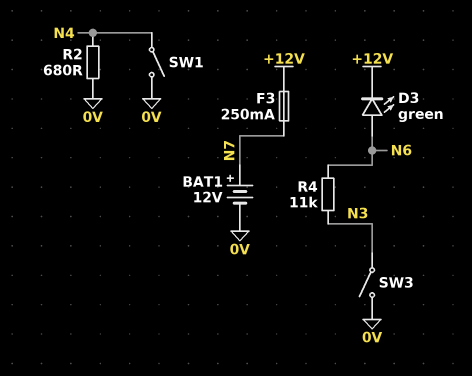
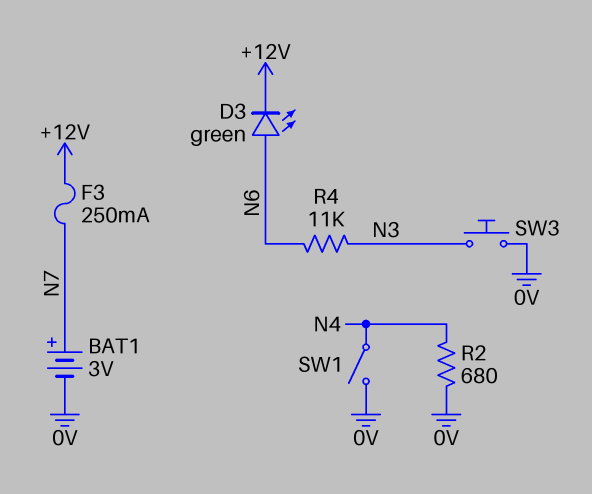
BAT1: 12V (plus N7, minus 0V) -> 3V (plus N7, minus 0V)
SW3: switch (0V, N3) -> button (0V, N3)

